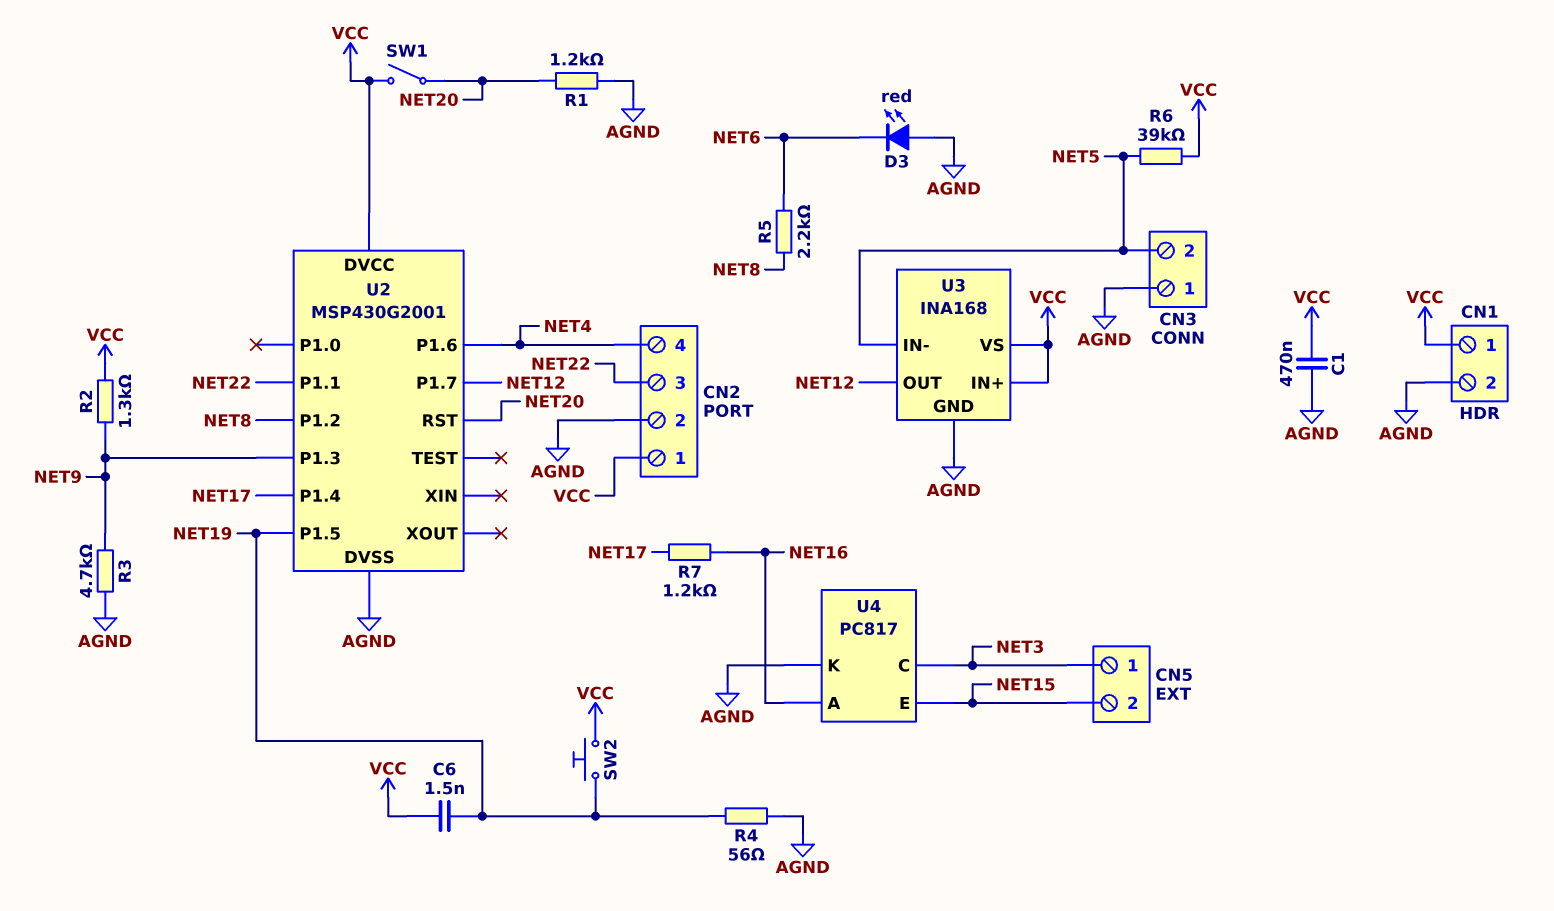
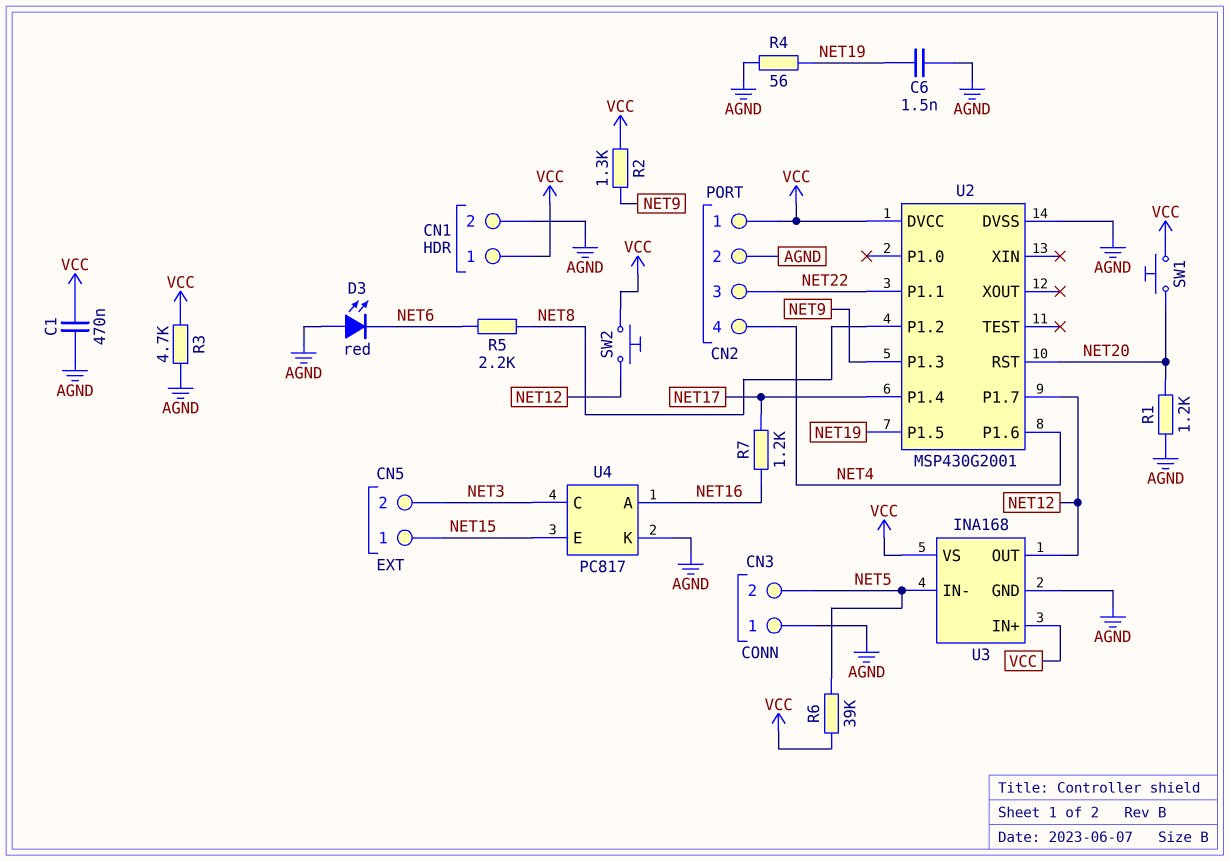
C6: 1.5nF (NET19, VCC) -> 1.5nF (AGND, NET19)
CN5 pin 1: NET3 -> NET15
CN5 pin 2: NET15 -> NET3
R3: 4.7k (AGND, NET9) -> 4.7k (AGND, VCC)
SW1: switch (NET20, VCC) -> button (NET20, VCC)
SW2: button (NET19, VCC) -> button (NET12, VCC)

